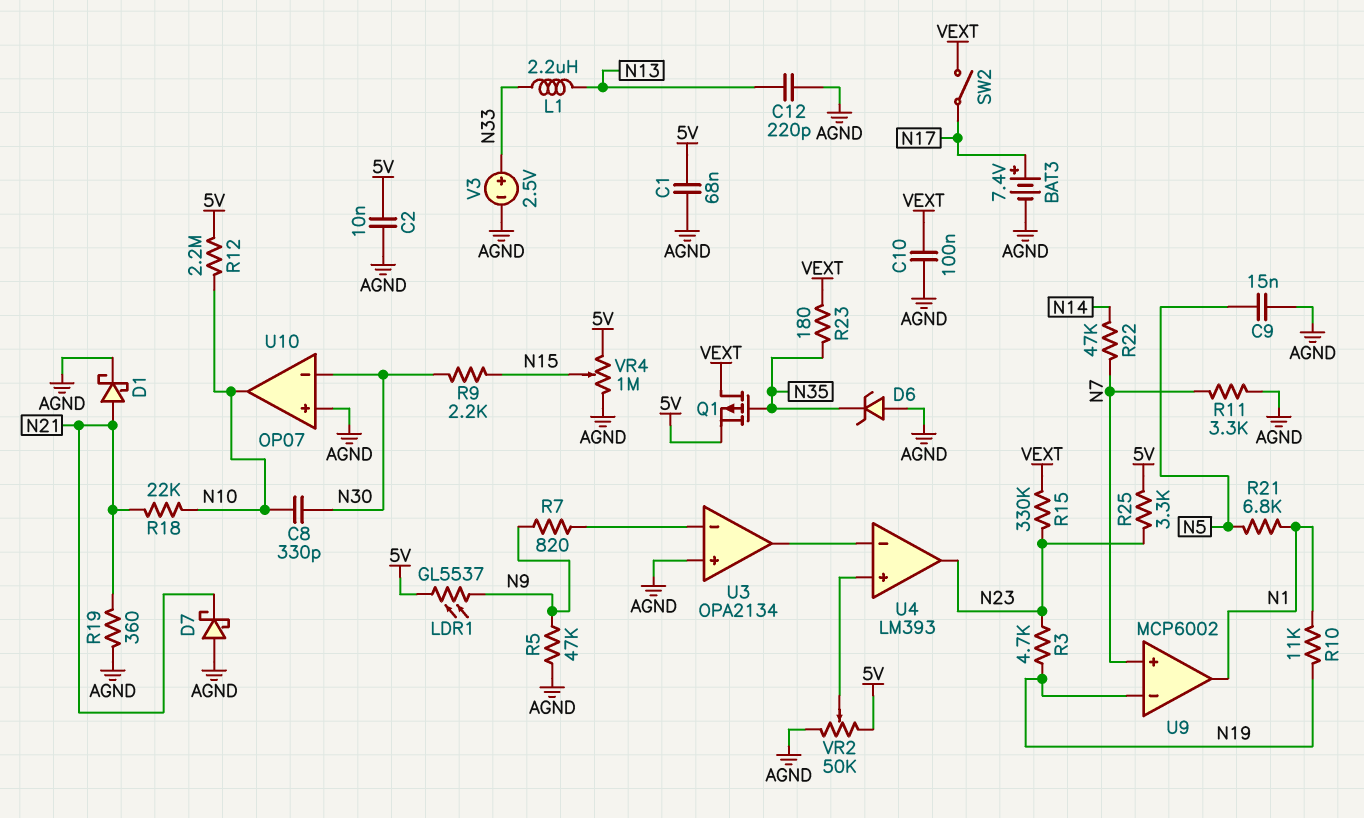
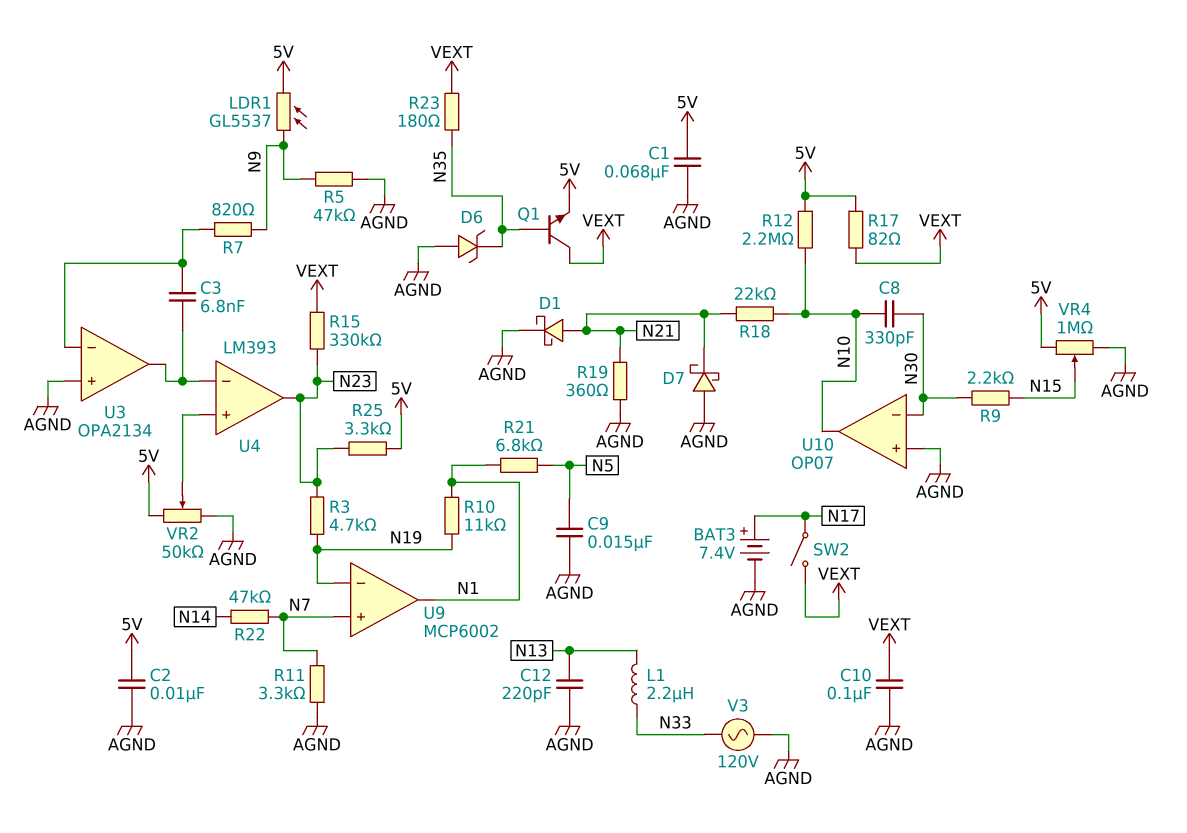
C3: none -> 6.8nF (U3/in-, U3/out)
Q1: PMOS (G N35, D VEXT, S 5V) -> NPN (B N35, C VEXT, E 5V)
R17: none -> 82 (5V, VEXT)
V3: 2.5V (plus N33, minus AGND) -> AC 120V (AGND, N33)

